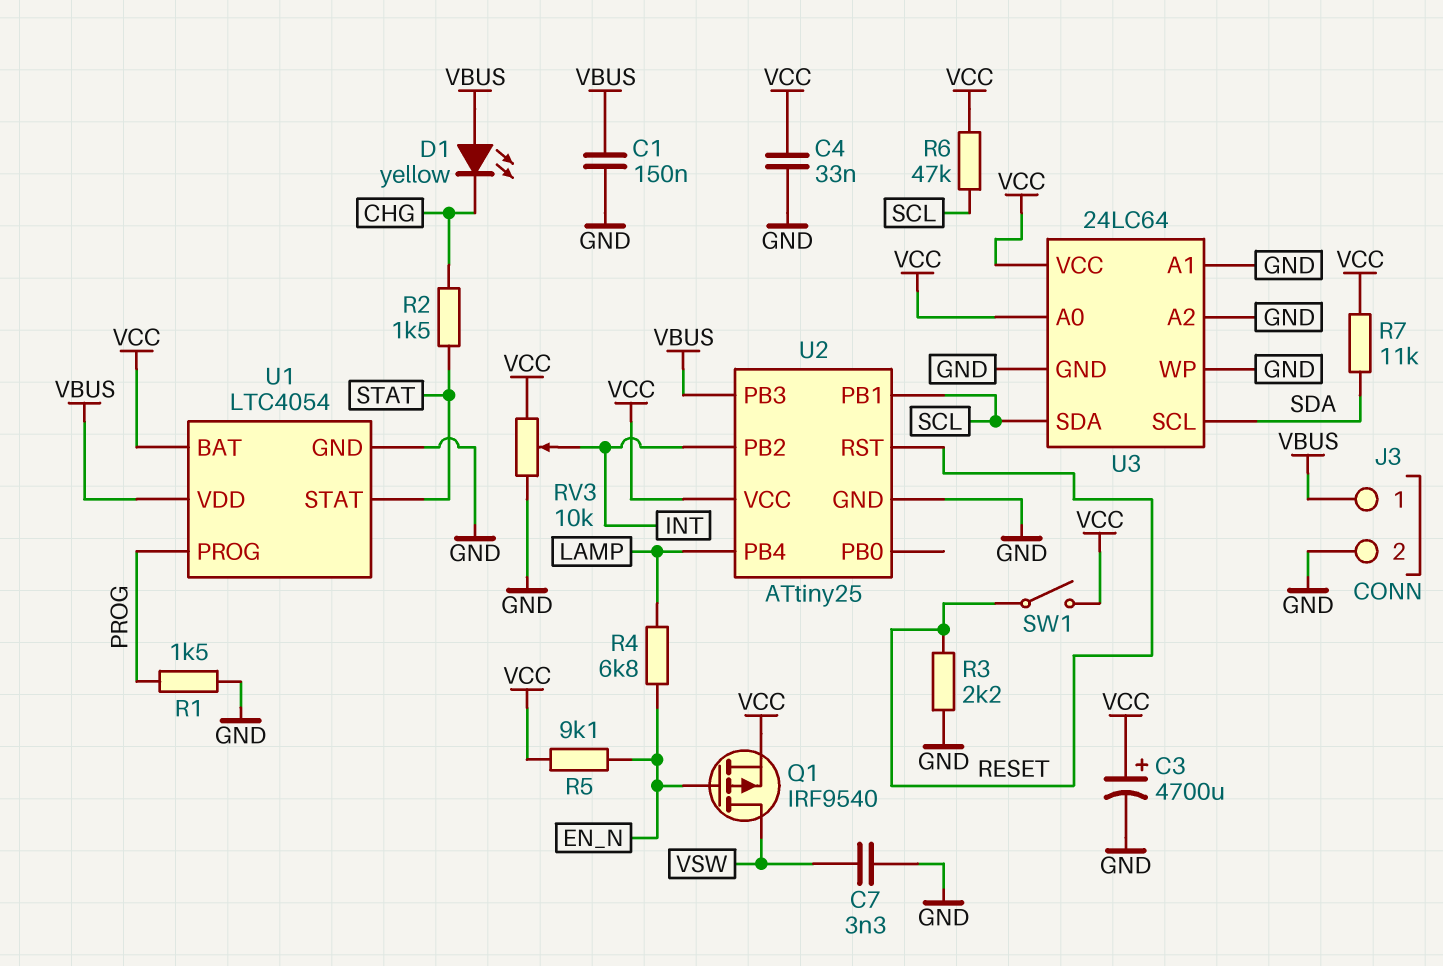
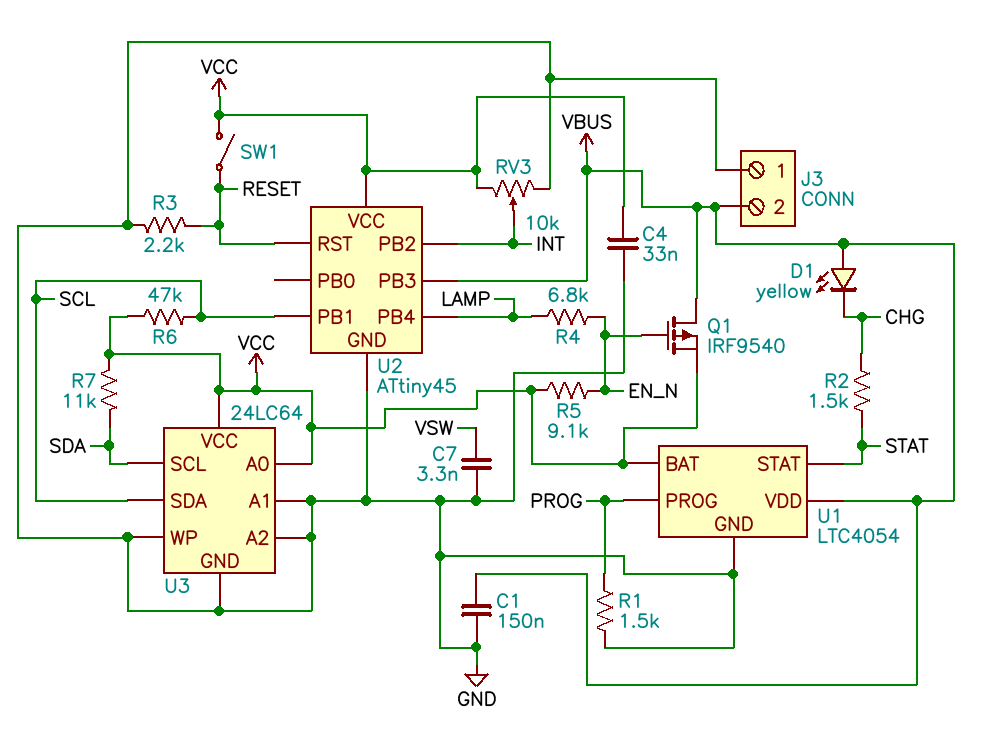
C3: 4700uF (plus VCC, minus GND) -> none
J3 pin 1: VBUS -> GND
J3 pin 2: GND -> VBUS
Q1: PMOS IRF9540 (G EN_N, D VSW, S VCC) -> PMOS IRF9540 (G EN_N, D VBUS, S VCC)
U2: ATtiny25 -> ATtiny45

